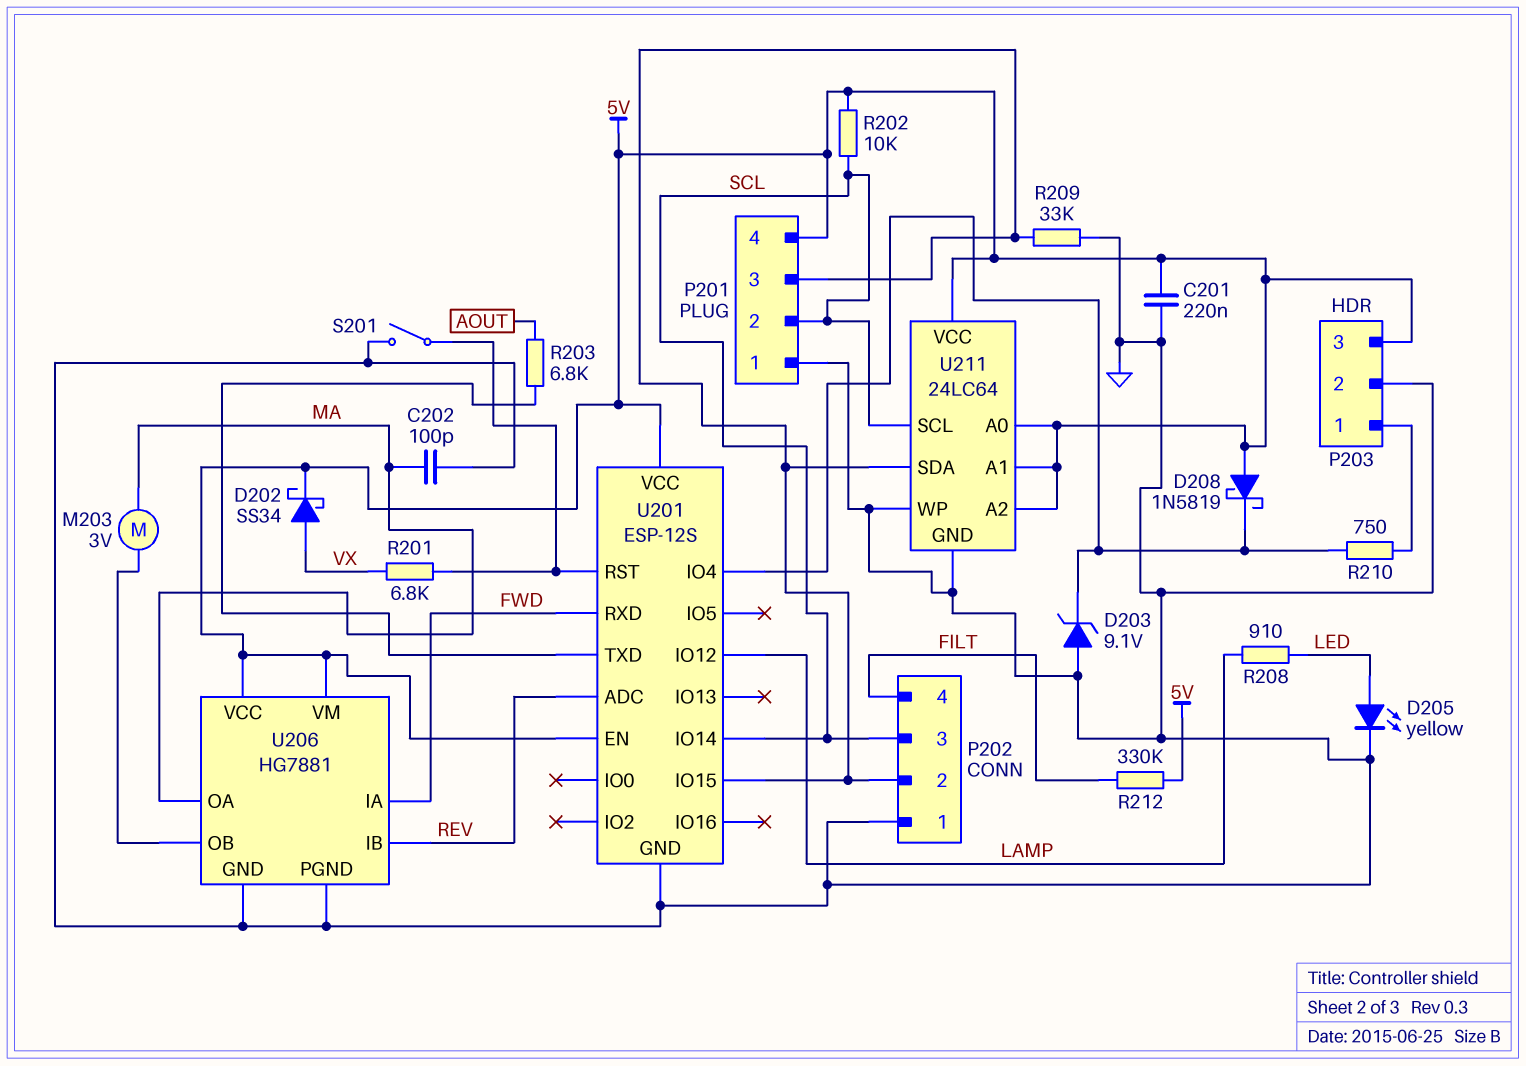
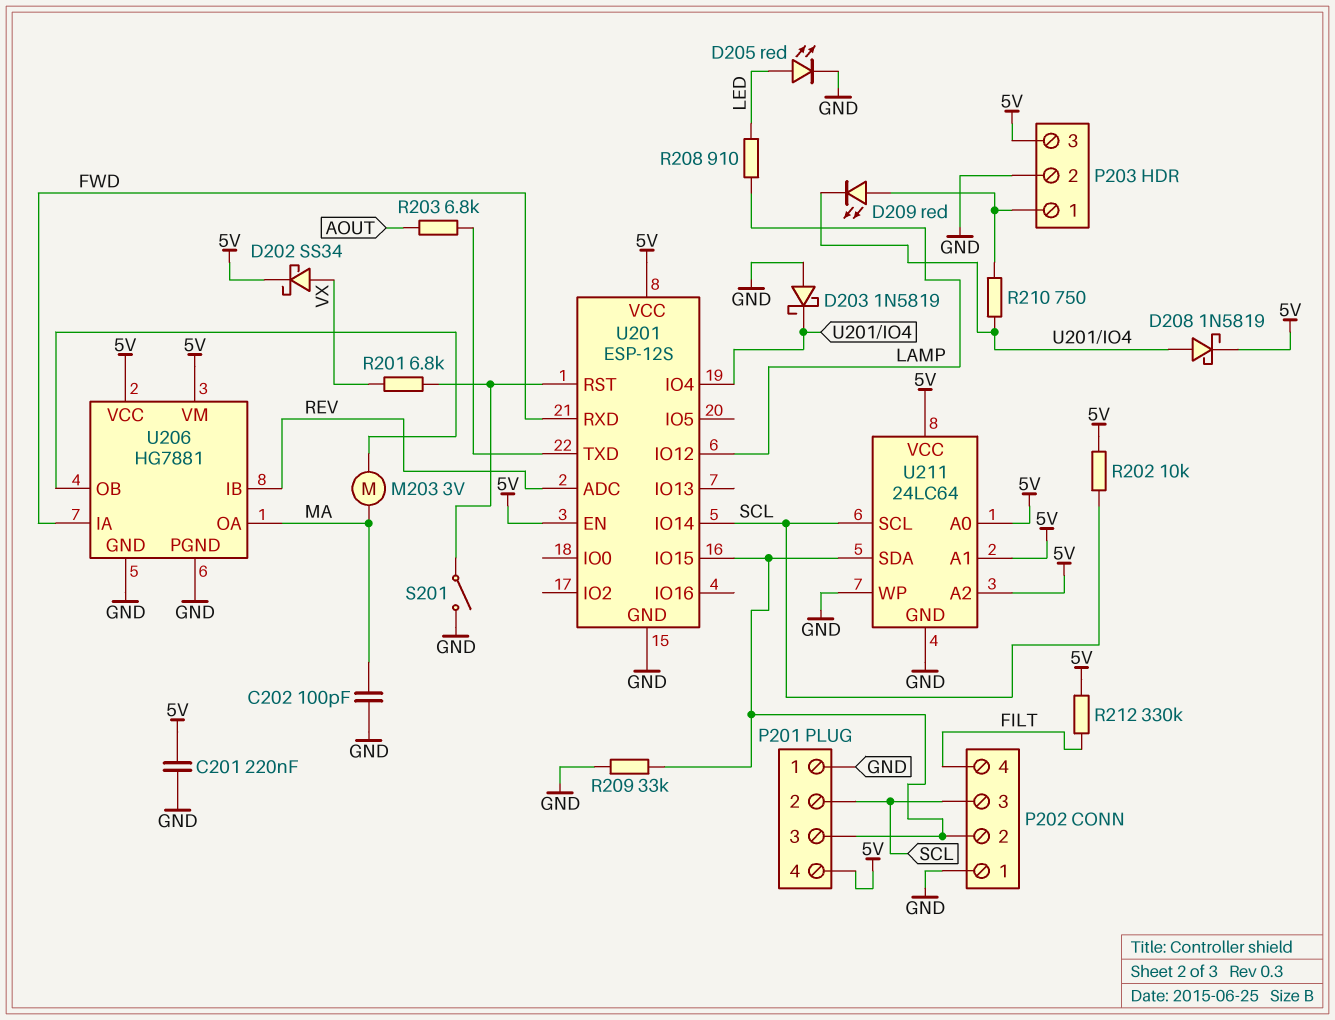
D203: zener 9.1V (A GND, K U201/IO4) -> schottky 1N5819 (A GND, K U201/IO4)
D205: LED yellow (A LED, K GND) -> LED red (A LED, K GND)
D208: schottky 1N5819 (A 5V, K U201/IO4) -> schottky 1N5819 (A U201/IO4, K 5V)
D209: none -> LED red (A P203/1, K U201/IO4)

